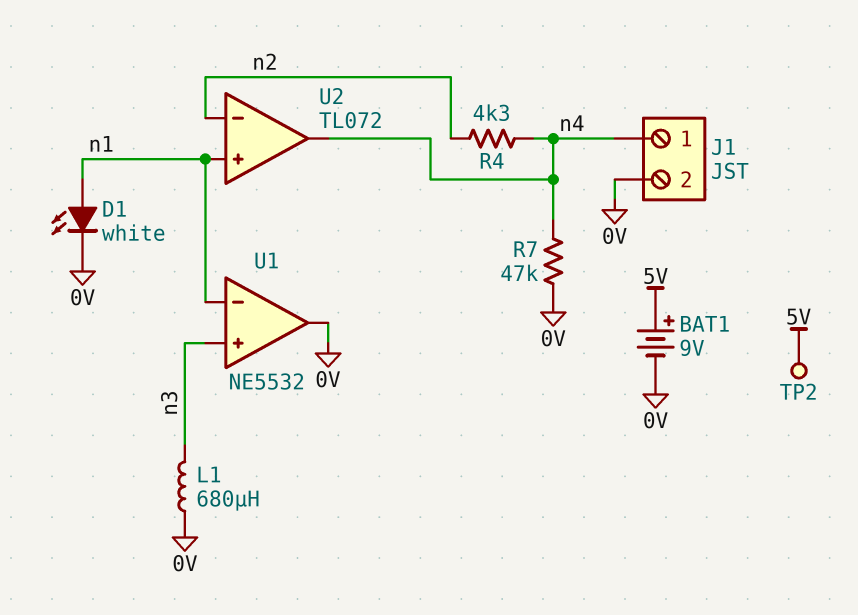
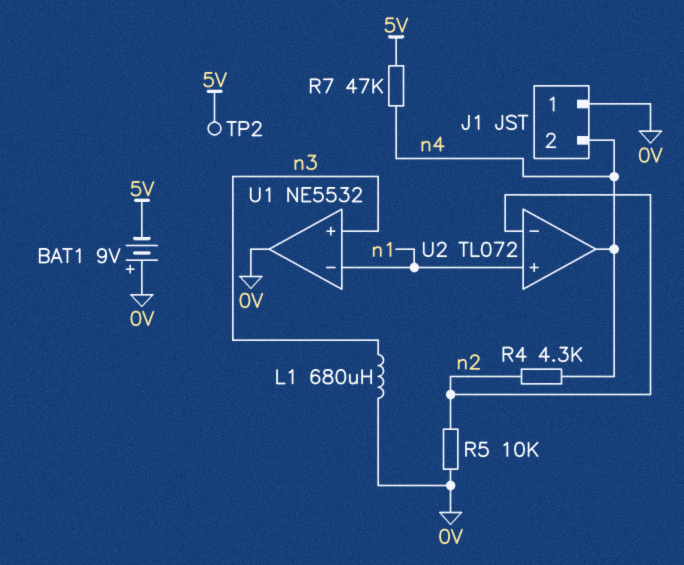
BAT1: 9V (plus 5V, minus 0V) -> 9V (plus 0V, minus 5V)
D1: LED white (A n1, K 0V) -> none
J1 pin 1: n4 -> 0V
J1 pin 2: 0V -> n4
R5: none -> 10k (0V, n2)
R7: 47k (0V, n4) -> 47k (5V, n4)

